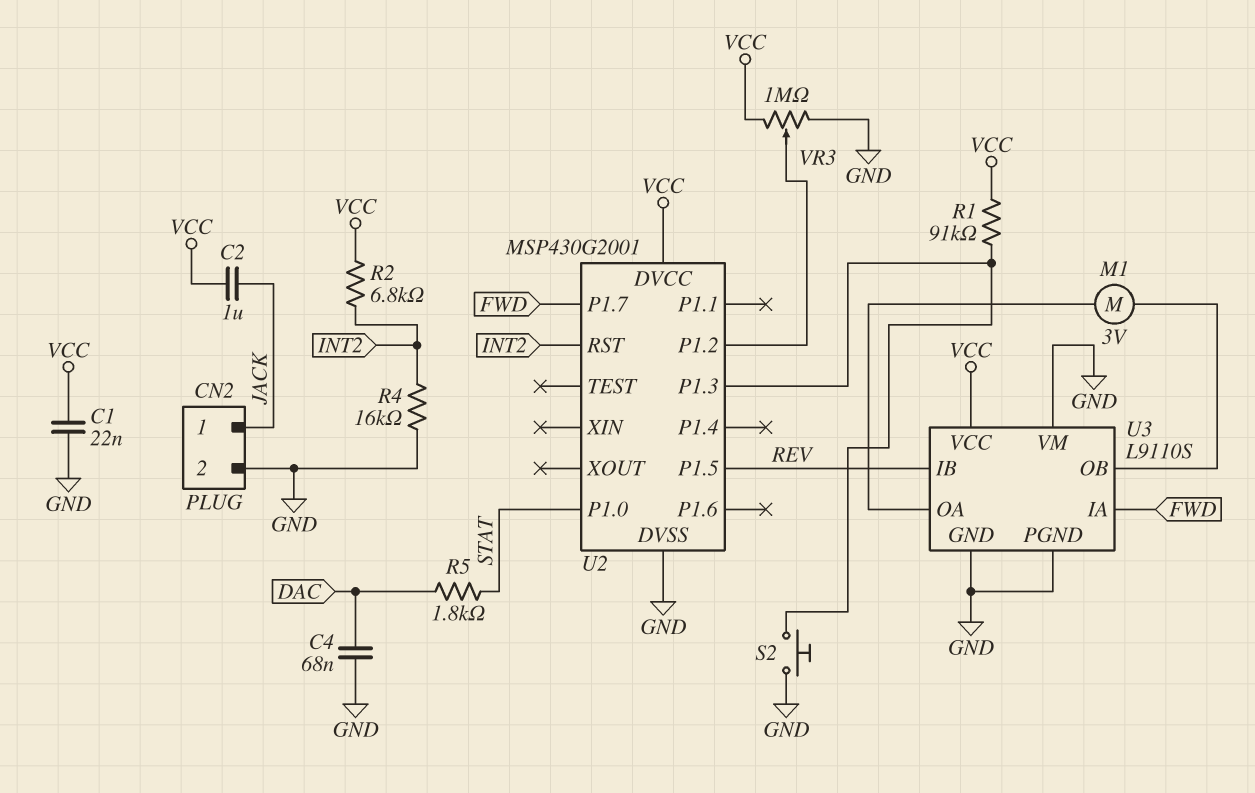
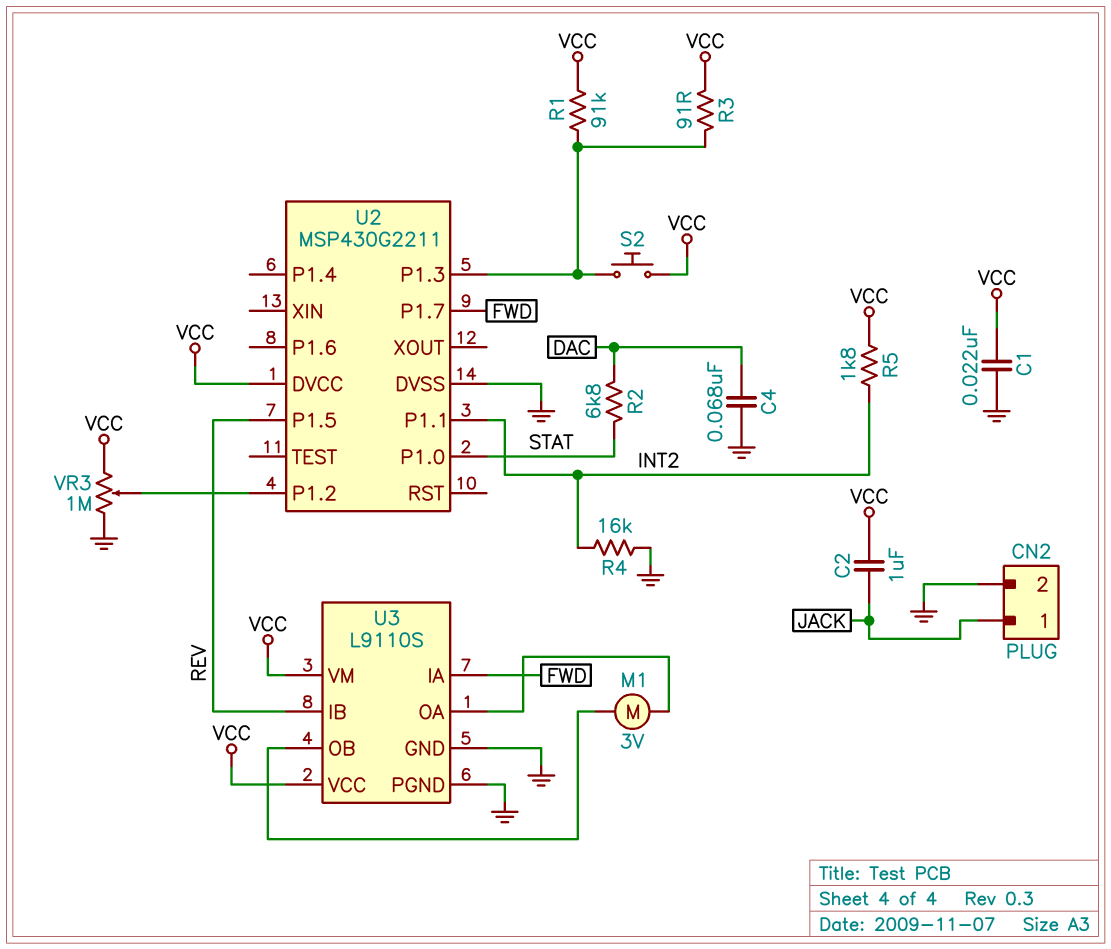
R2: 6.8k (INT2, VCC) -> 6.8k (DAC, STAT)
R3: none -> 91 (U2/P1.3, VCC)
R5: 1.8k (DAC, STAT) -> 1.8k (INT2, VCC)
S2: button (GND, U2/P1.3) -> button (U2/P1.3, VCC)
U2: MSP430G2001 -> MSP430G2211
U2 pin P1.1: none -> INT2
U2 pin RST: INT2 -> none
U3 pin VM: GND -> VCC

